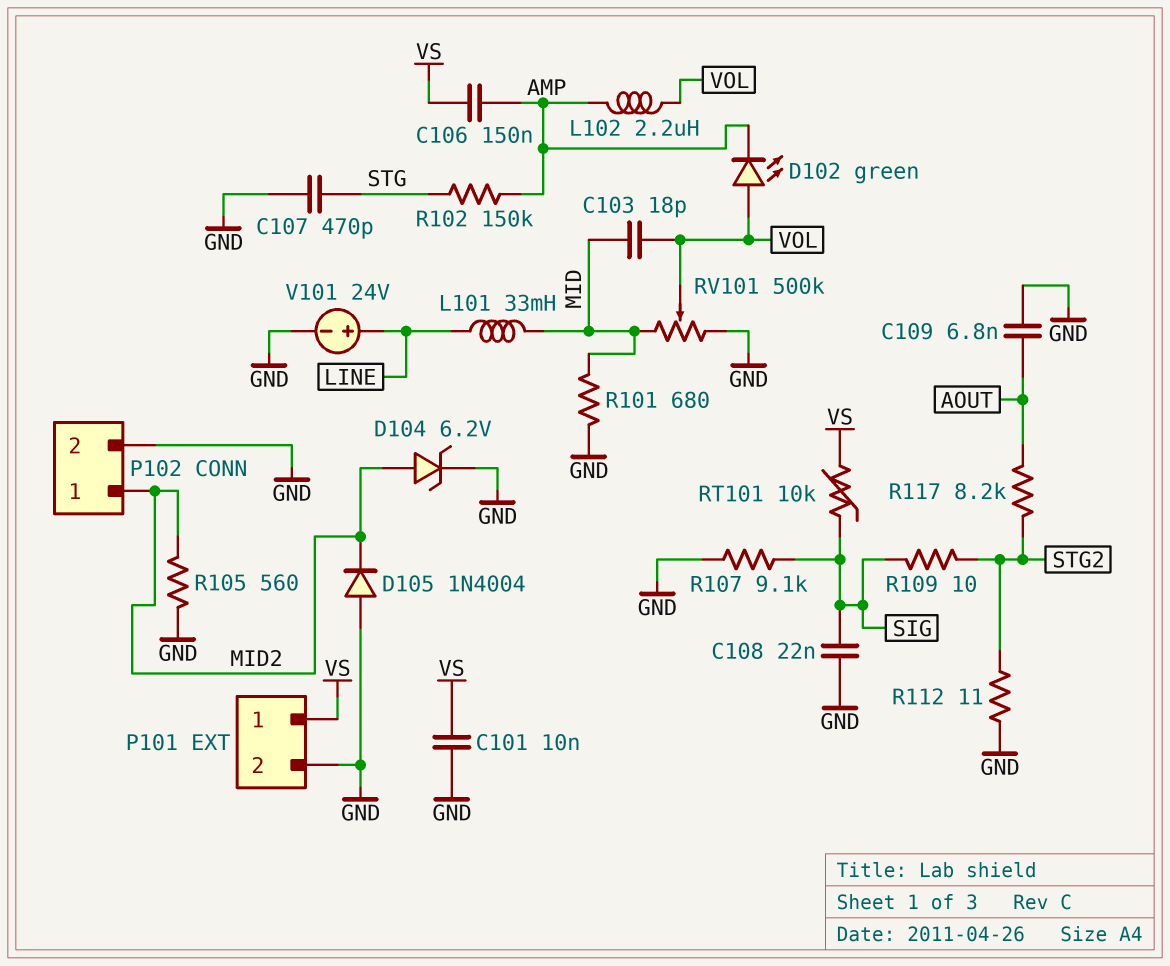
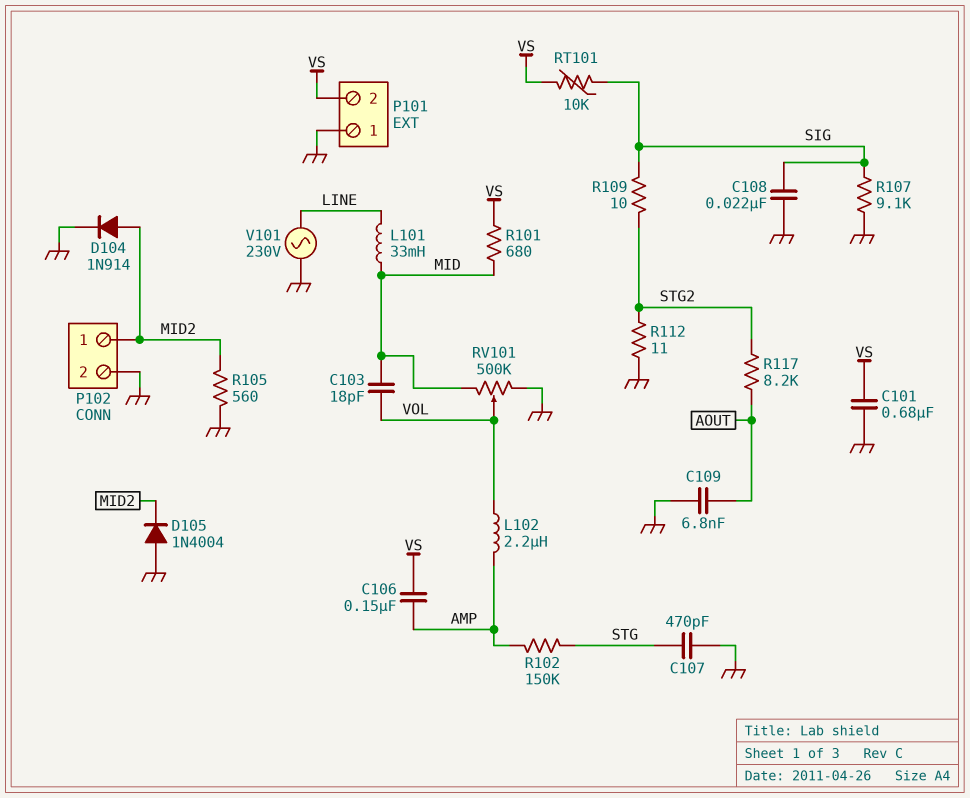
C101: 10nF (GND, VS) -> 680nF (GND, VS)
D102: LED green (A VOL, K AMP) -> none
D104: zener 6.2V (A MID2, K GND) -> diode 1N914 (A MID2, K GND)
P101 pin 1: VS -> GND
P101 pin 2: GND -> VS
R101: 680 (GND, MID) -> 680 (MID, VS)
V101: 24V (plus LINE, minus GND) -> AC 230V (GND, LINE)

